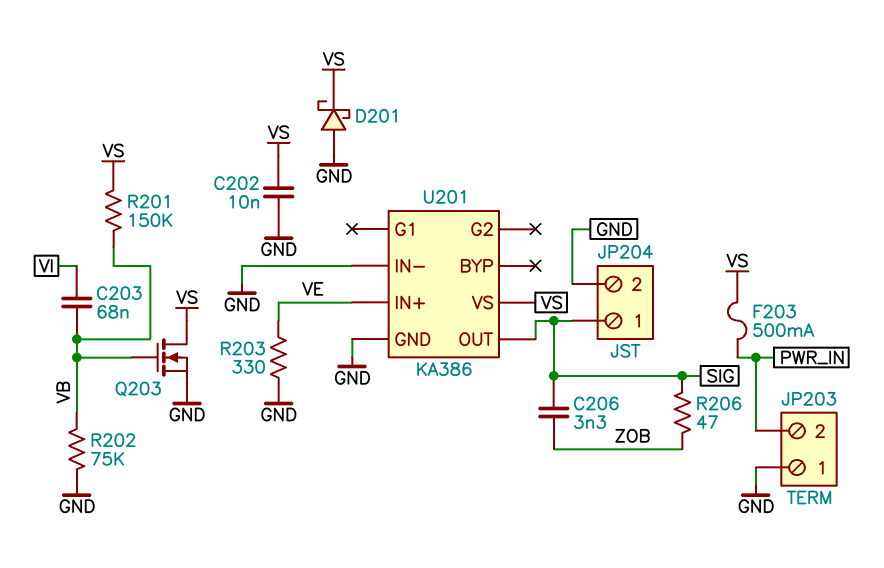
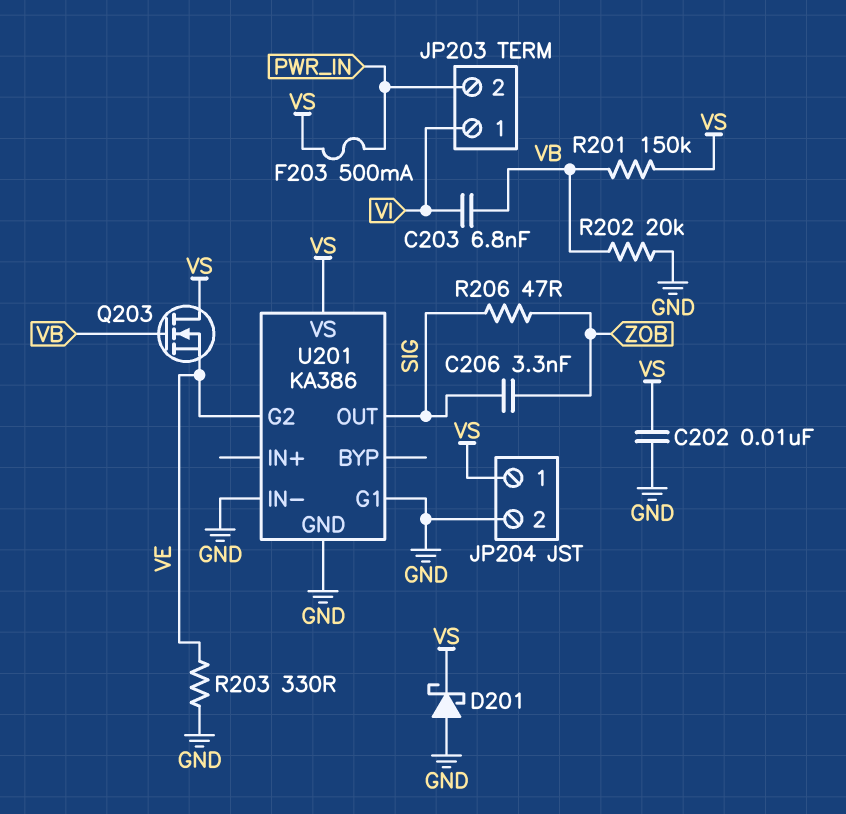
C203: 68nF (VB, VI) -> 6.8nF (VB, VI)
JP203 pin 1: GND -> VI
JP204 pin 1: SIG -> VS
Q203: NMOS (G VB, D VS, S GND) -> NMOS (G VB, D VS, S VE)
R202: 75k (GND, VB) -> 20k (GND, VB)
U201 pin G1: none -> GND
U201 pin G2: none -> VE
U201 pin IN+: VE -> none

